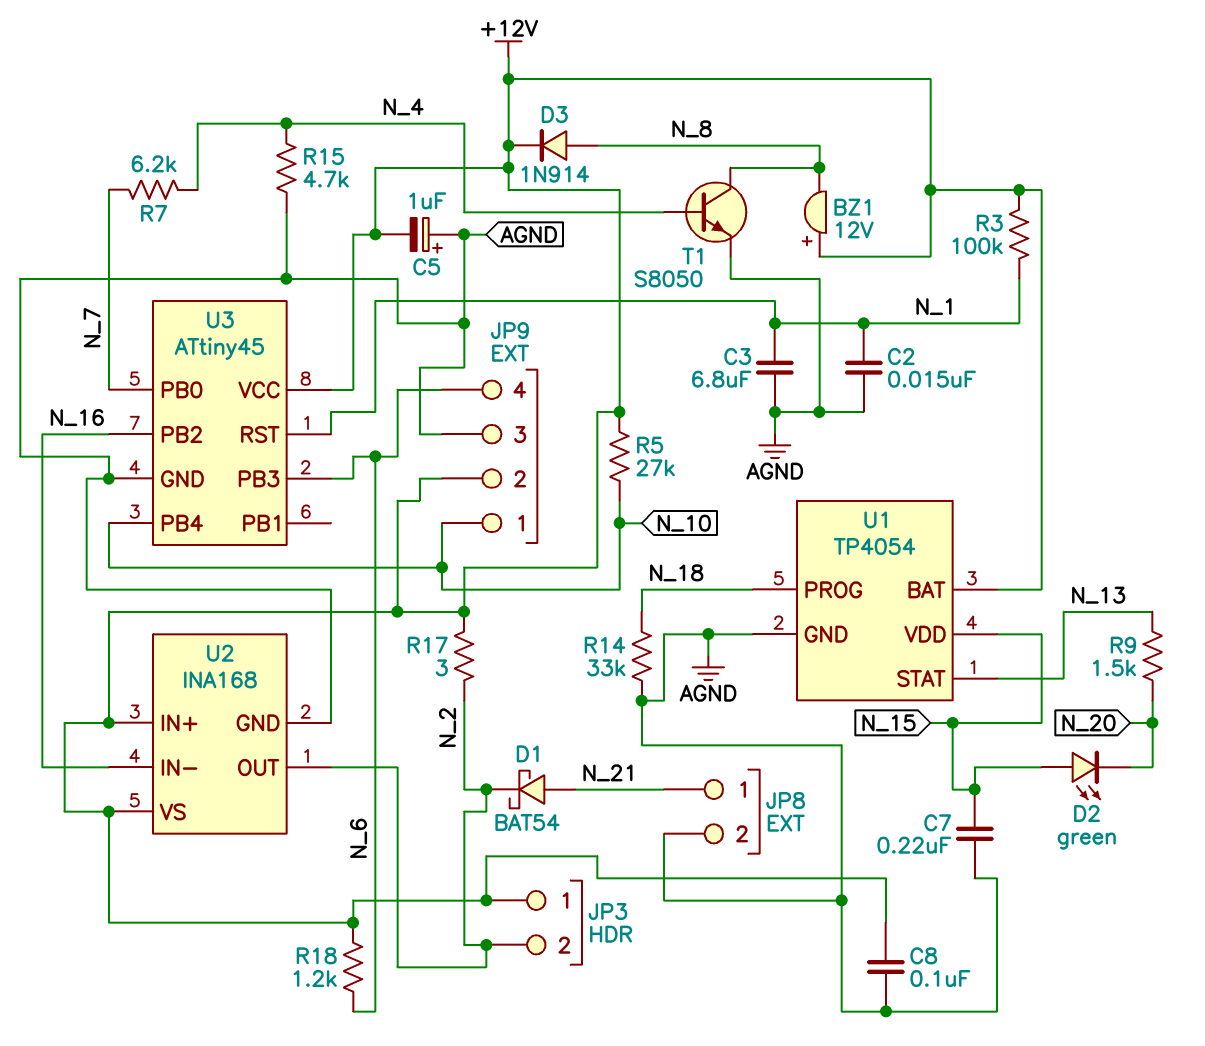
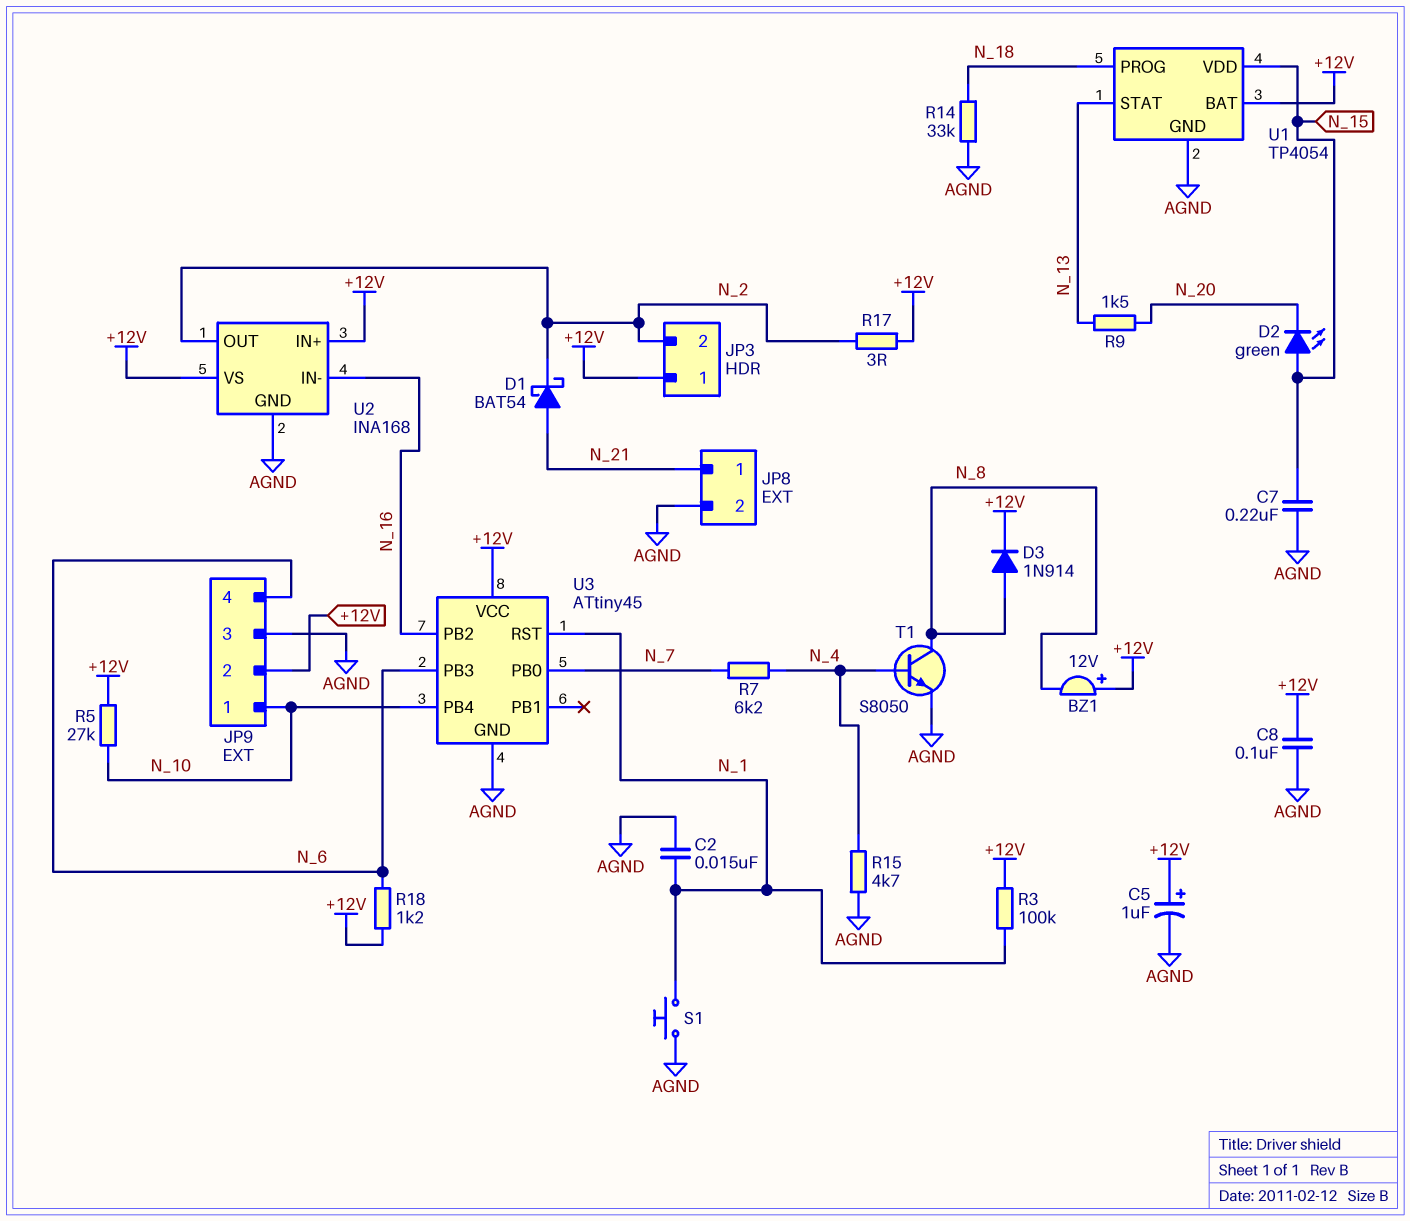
C3: 6.8uF (AGND, N_1) -> none
C5: 1uF (plus AGND, minus +12V) -> 1uF (plus +12V, minus AGND)
S1: none -> button (AGND, N_1)

